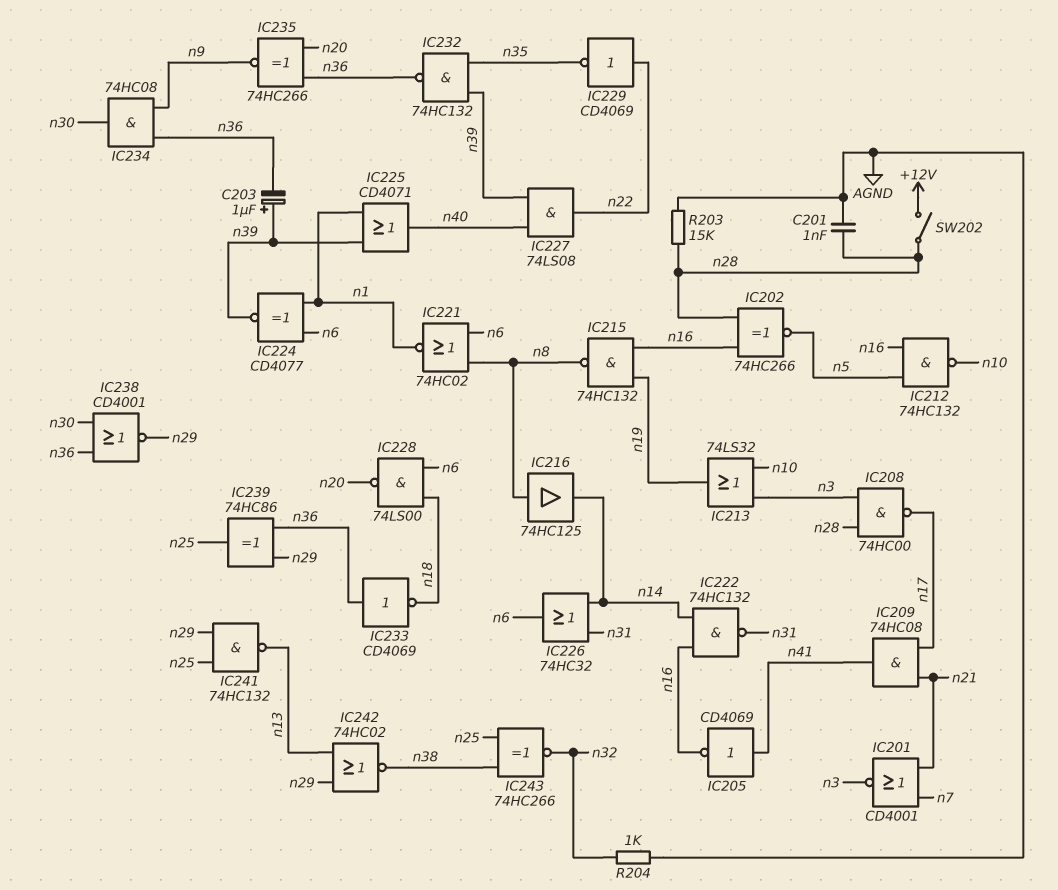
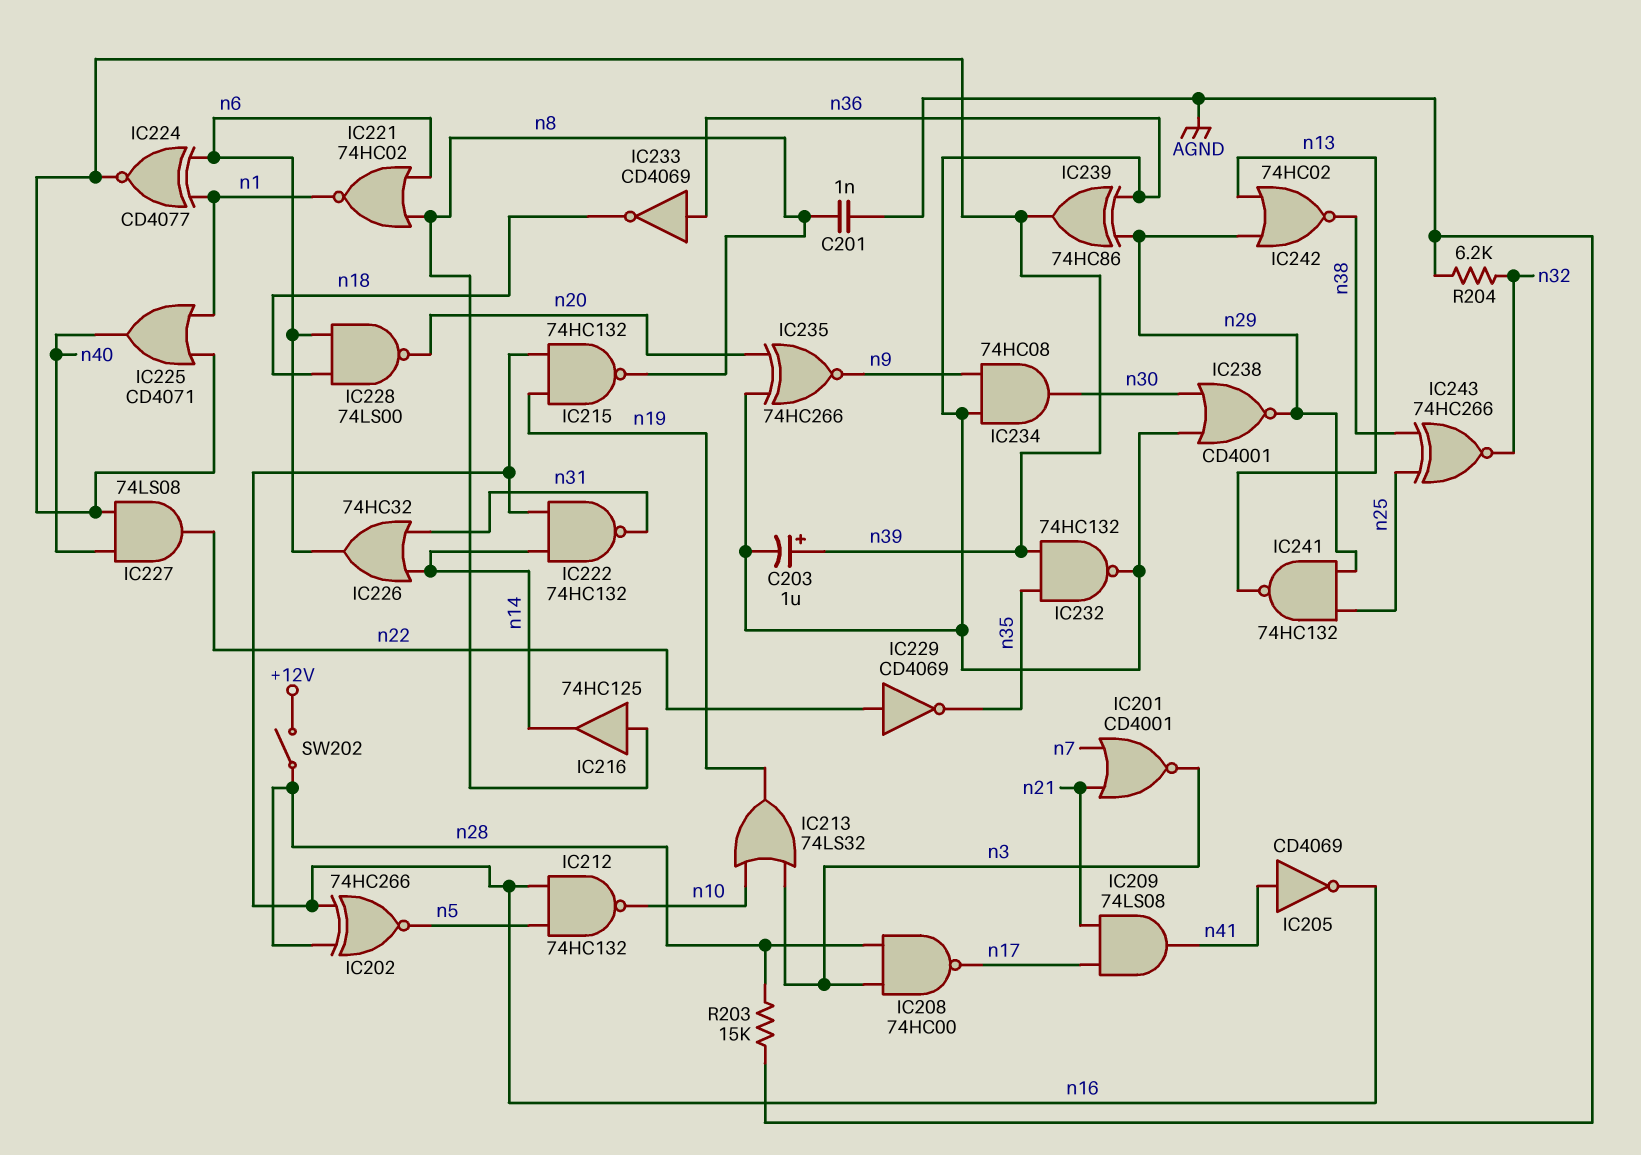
C201: 1nF (AGND, n28) -> 1nF (AGND, n8)
IC209: AND 74HC08 (in n17, in n21, out n41) -> AND 74LS08 (in n17, in n21, out n41)
IC239: XOR 74HC86 (in n29, in n36, out n25) -> XOR 74HC86 (in n29, in n36, out n39)
R204: 1k (AGND, n32) -> 6.2k (AGND, n32)

